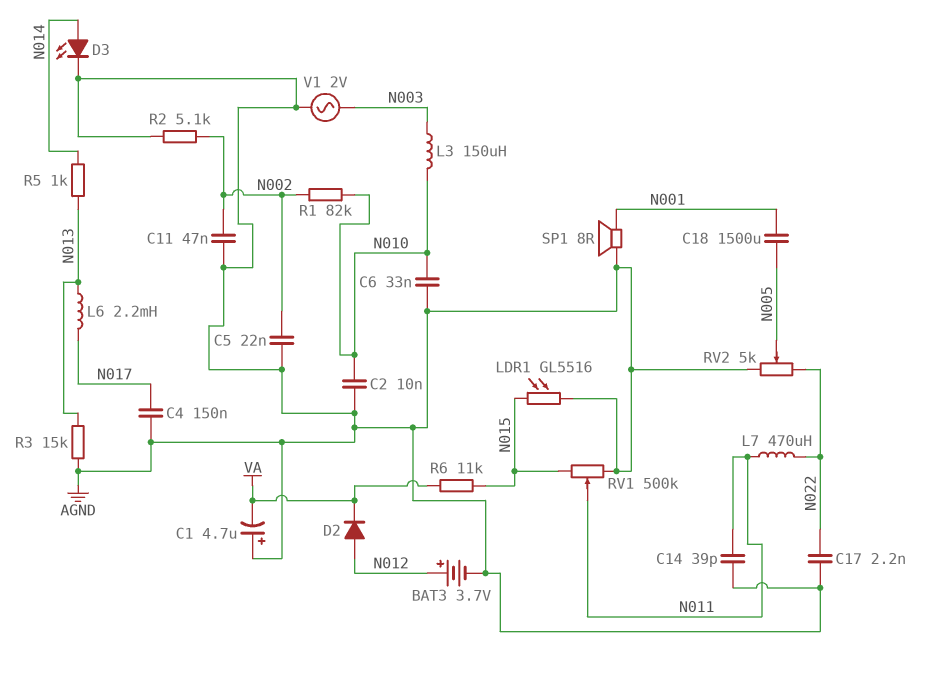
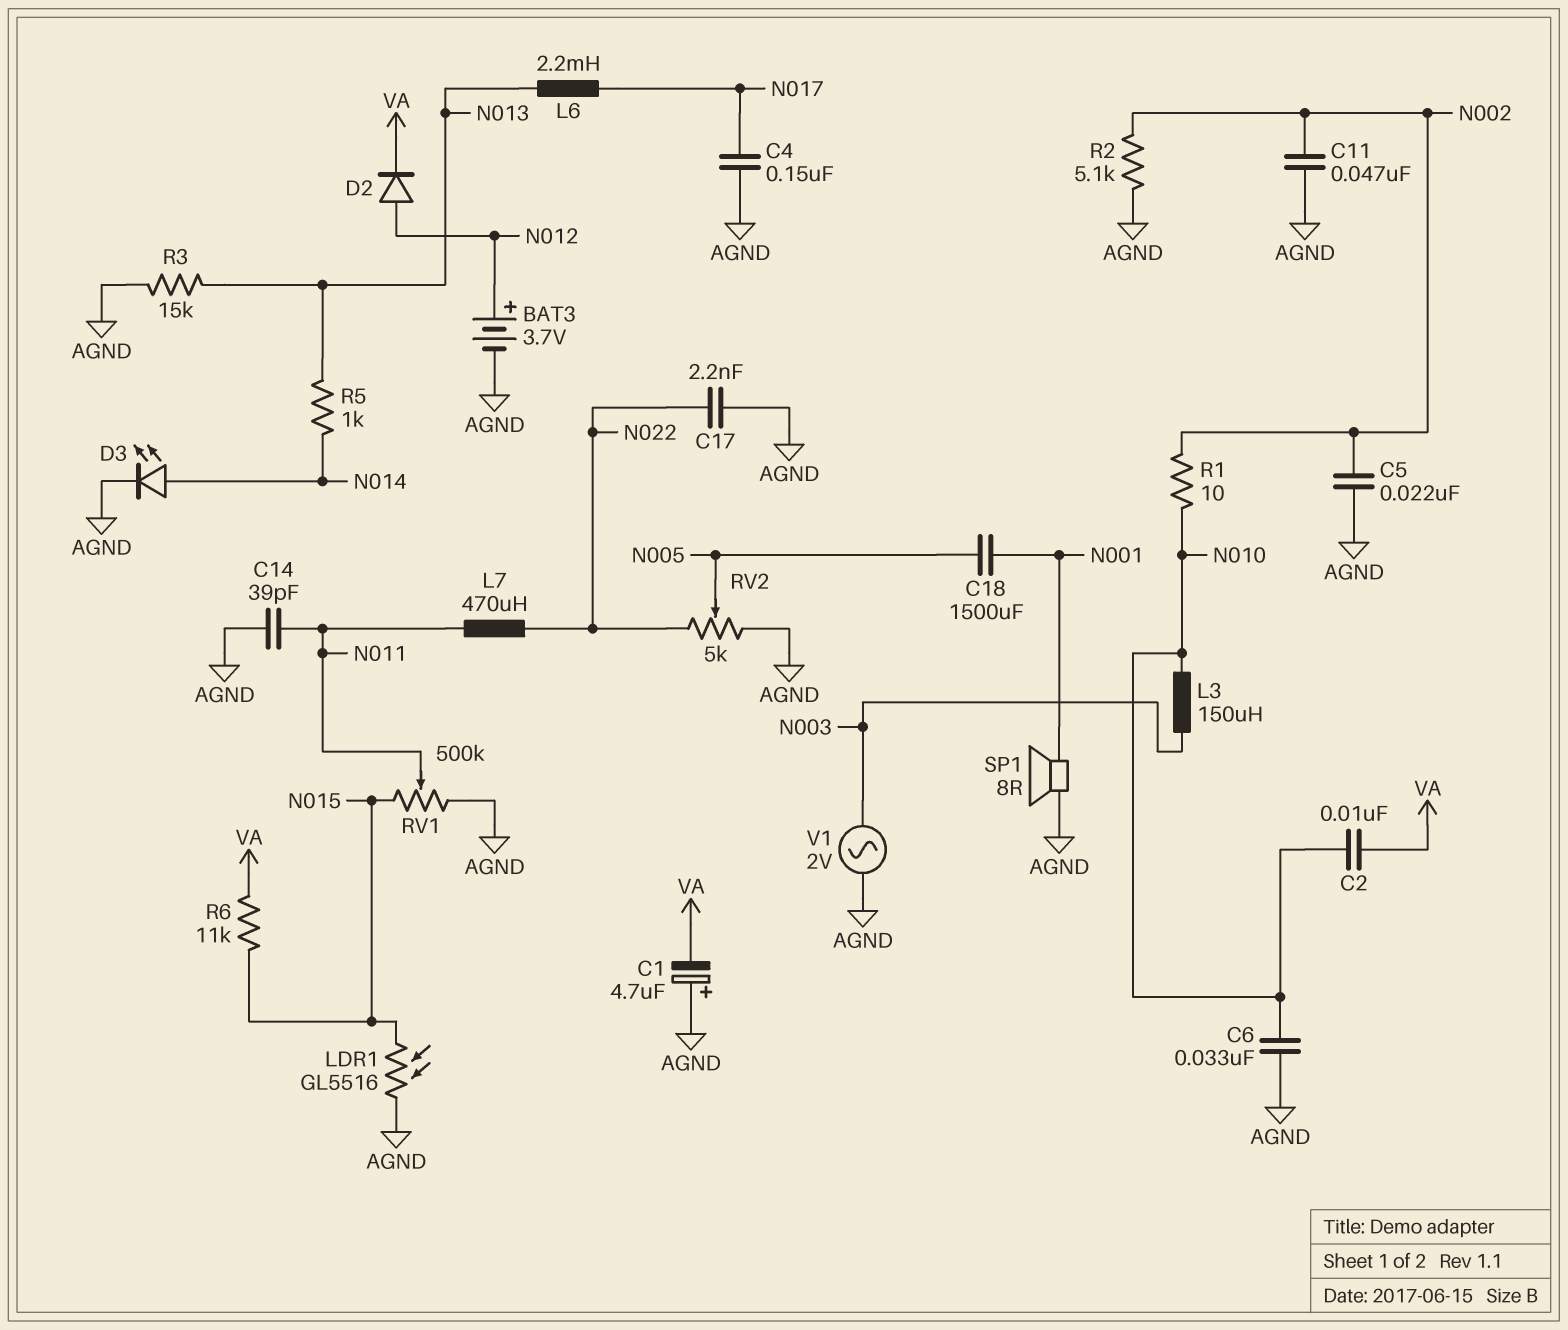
C2: 10nF (AGND, N010) -> 10nF (N010, VA)
R1: 82k (N002, N010) -> 10 (N002, N010)

